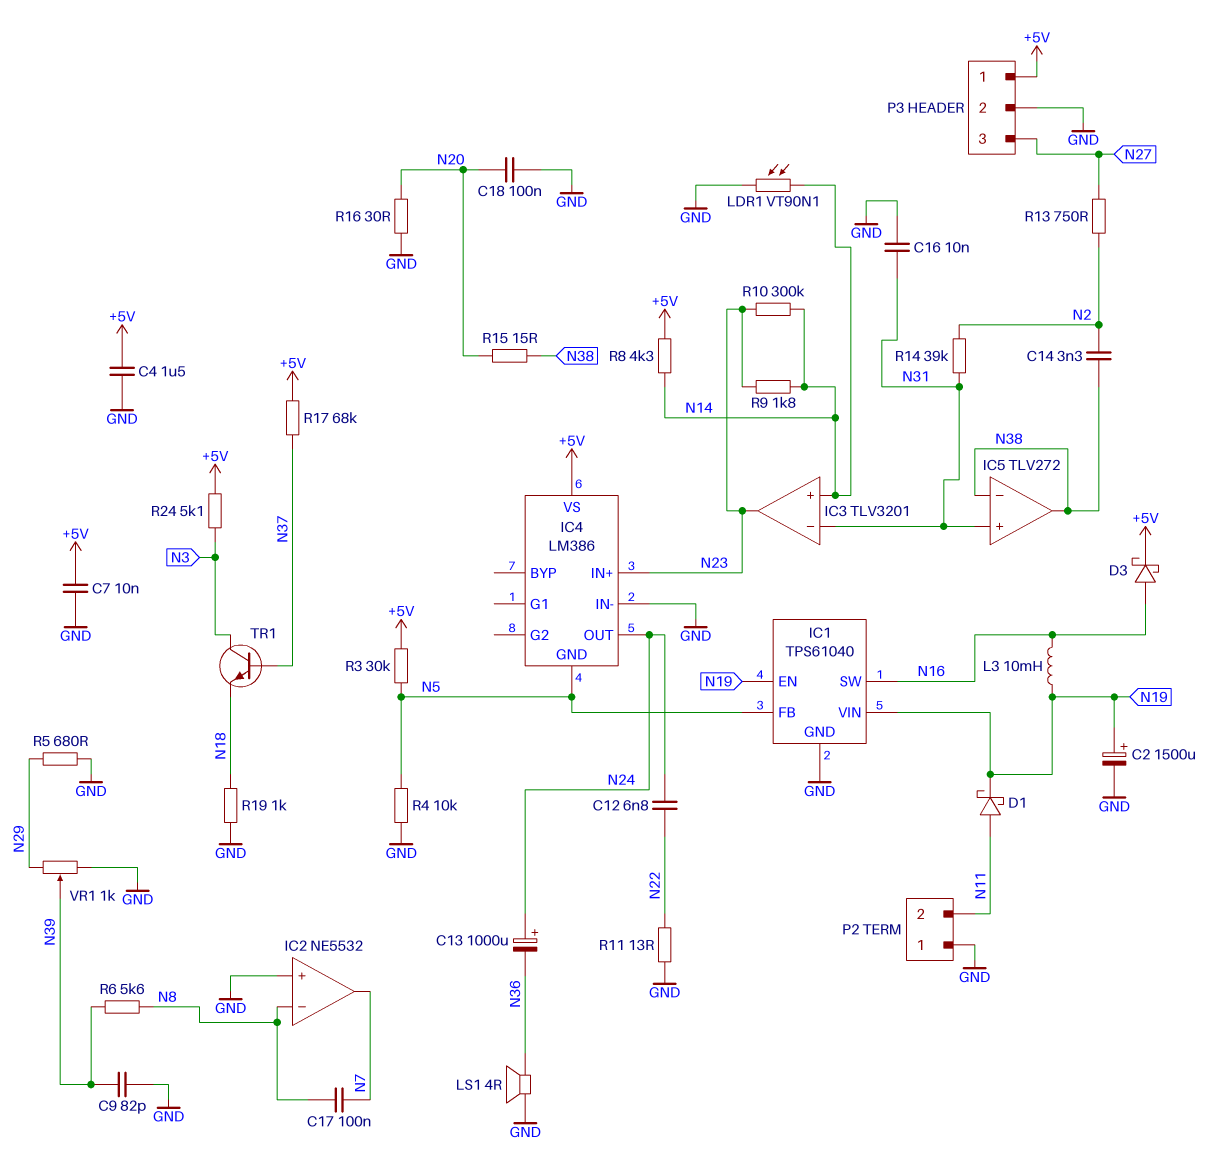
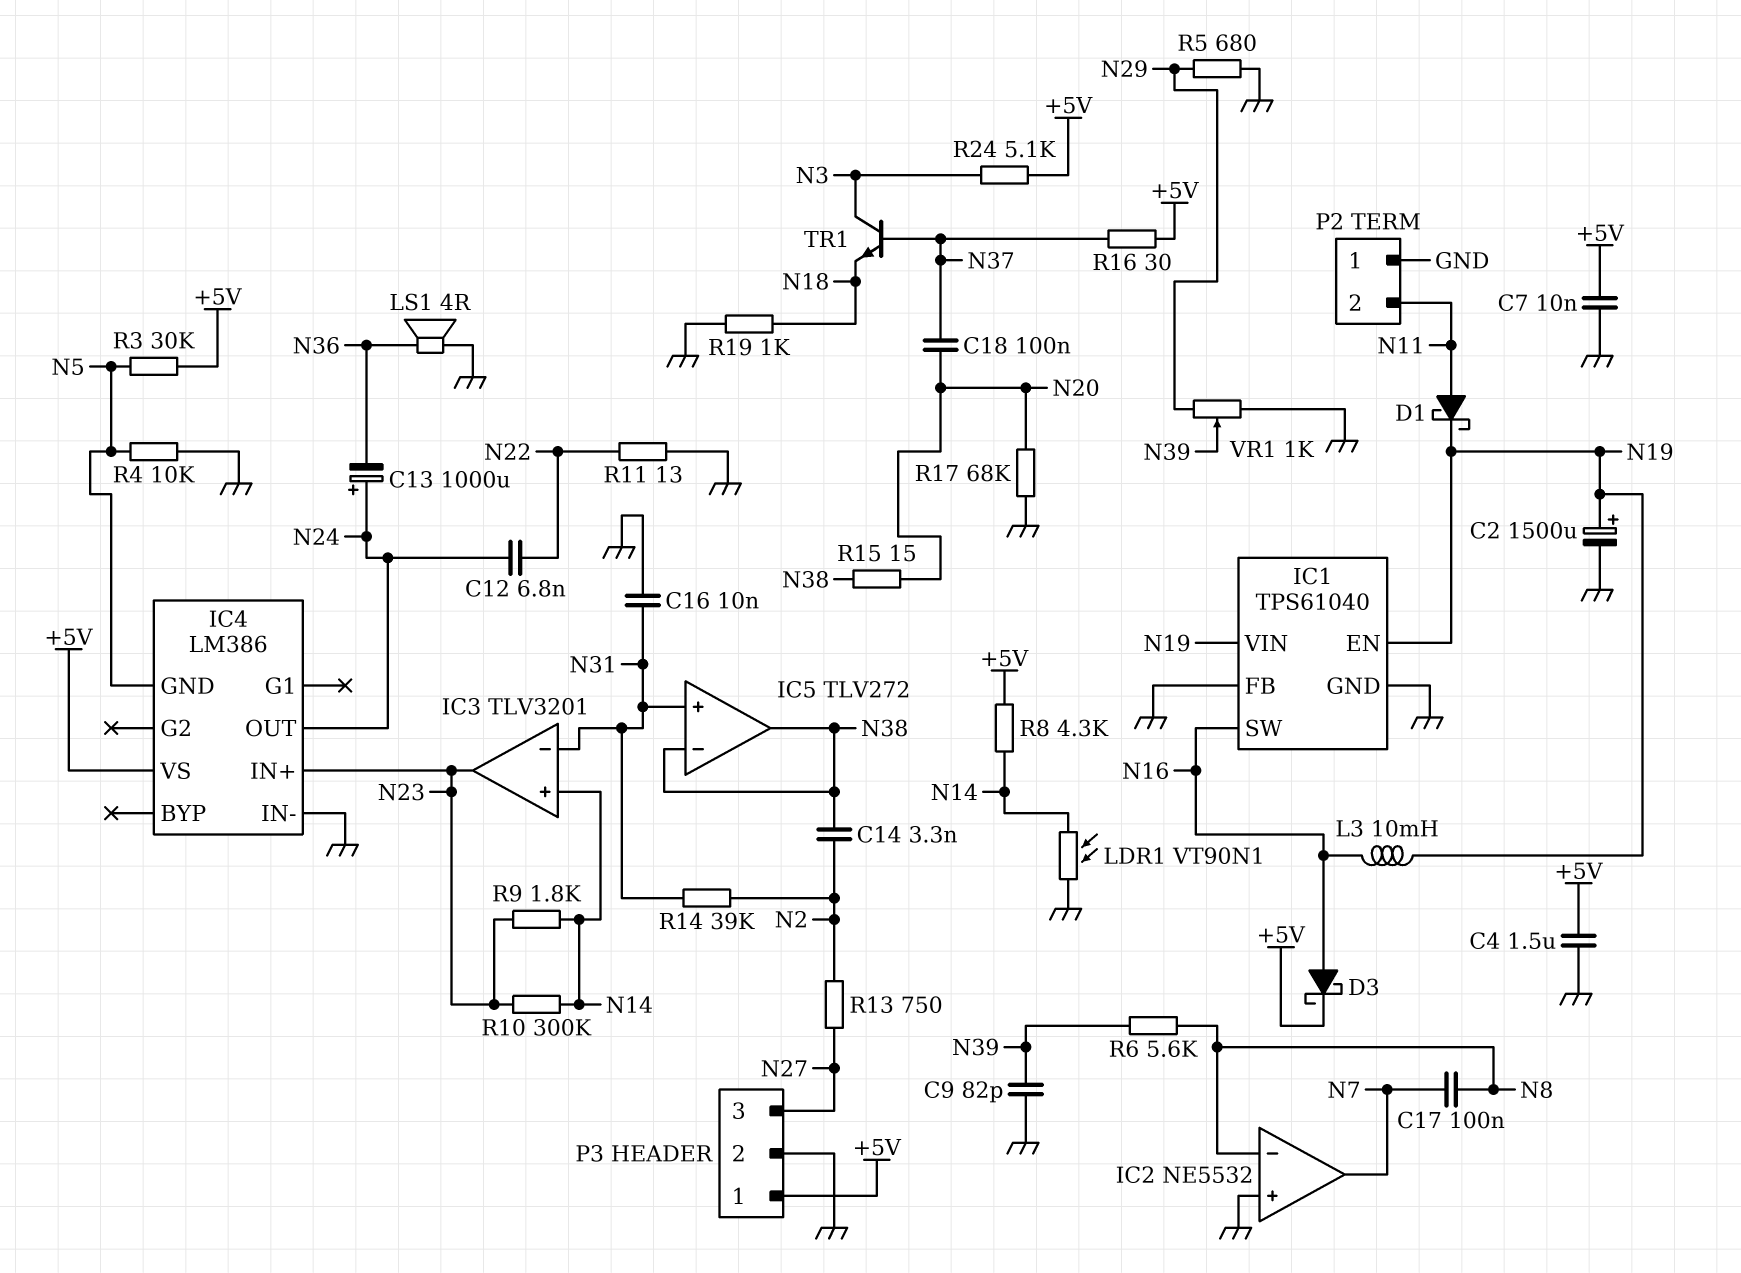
C18: 100nF (GND, N20) -> 100nF (N20, N37)
IC1 pin FB: N5 -> GND
R16: 30 (GND, N20) -> 30 (+5V, N37)
R17: 68k (+5V, N37) -> 68k (GND, N20)

